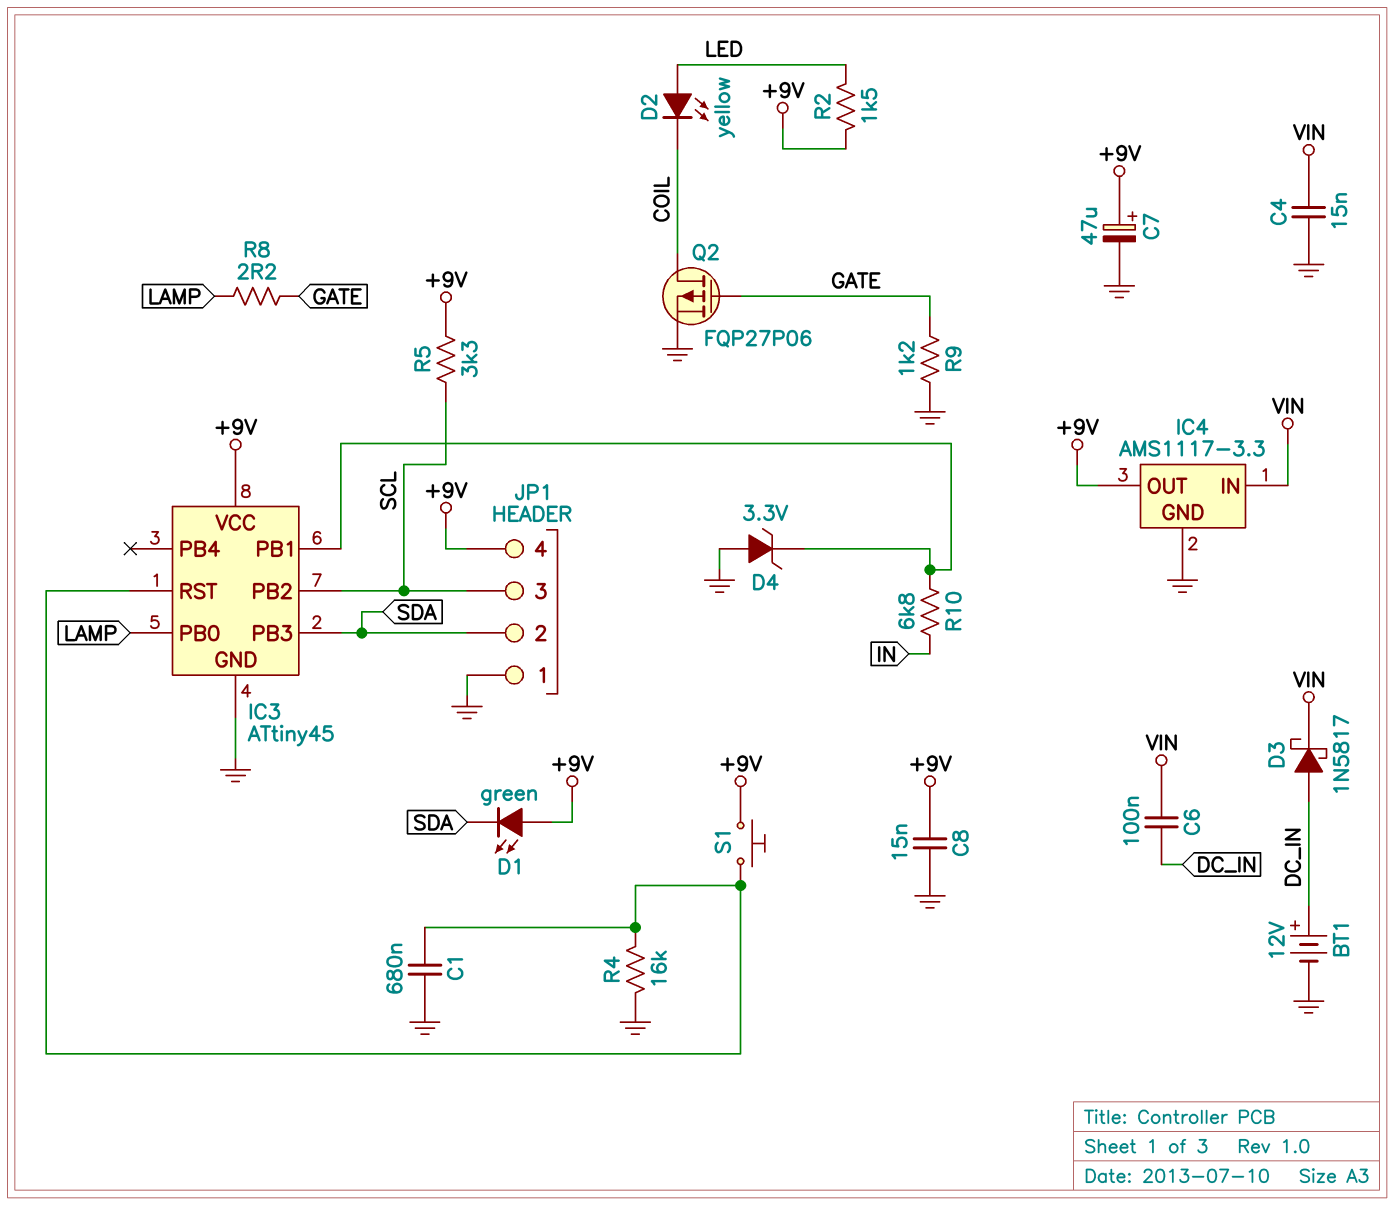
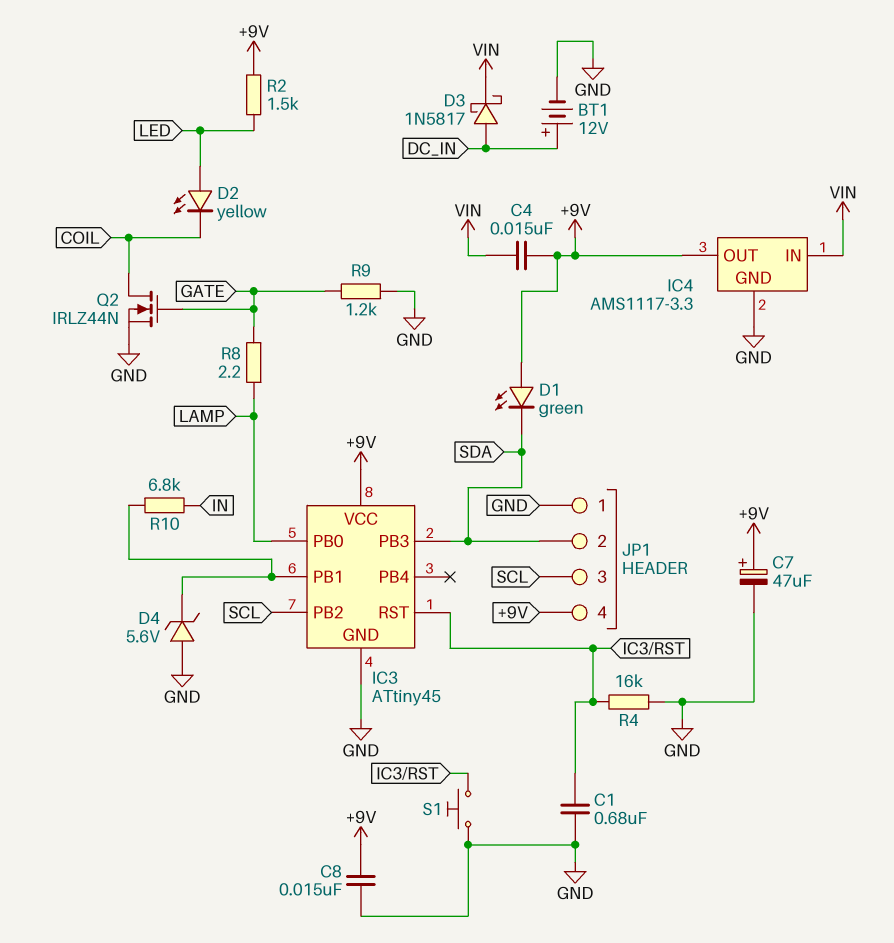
C4: 15nF (GND, VIN) -> 15nF (+9V, VIN)
C6: 100nF (DC_IN, VIN) -> none
D4: zener 3.3V (A GND, K IC3/PB1) -> zener 5.6V (A GND, K IC3/PB1)
Q2: PMOS FQP27P06 (G GATE, D COIL, S GND) -> NMOS IRLZ44N (G GATE, D COIL, S GND)
R5: 3.3k (+9V, SCL) -> none
S1: button (+9V, IC3/RST) -> button (GND, IC3/RST)

